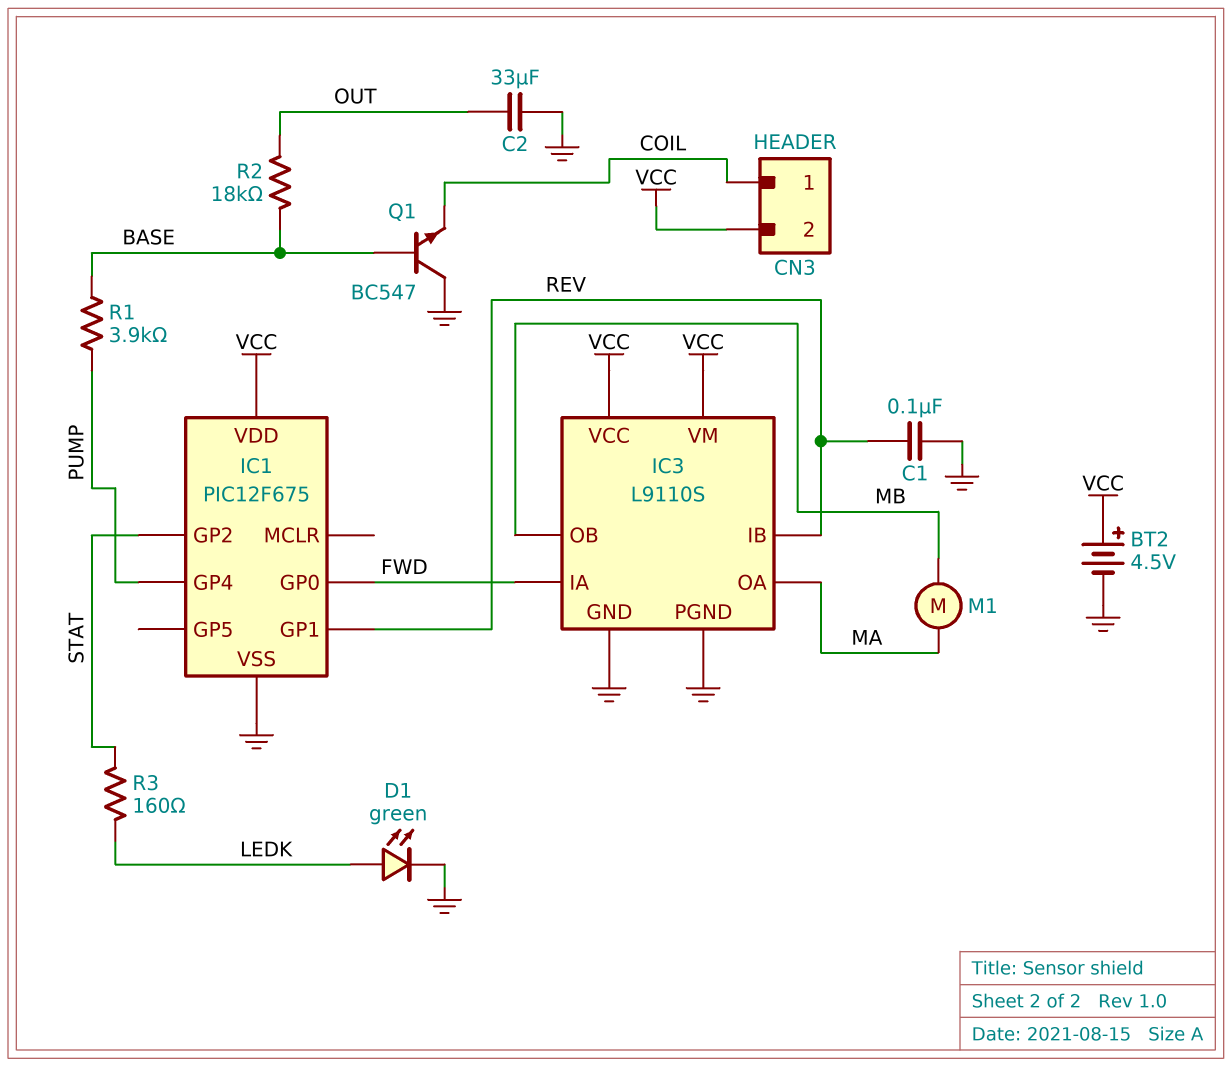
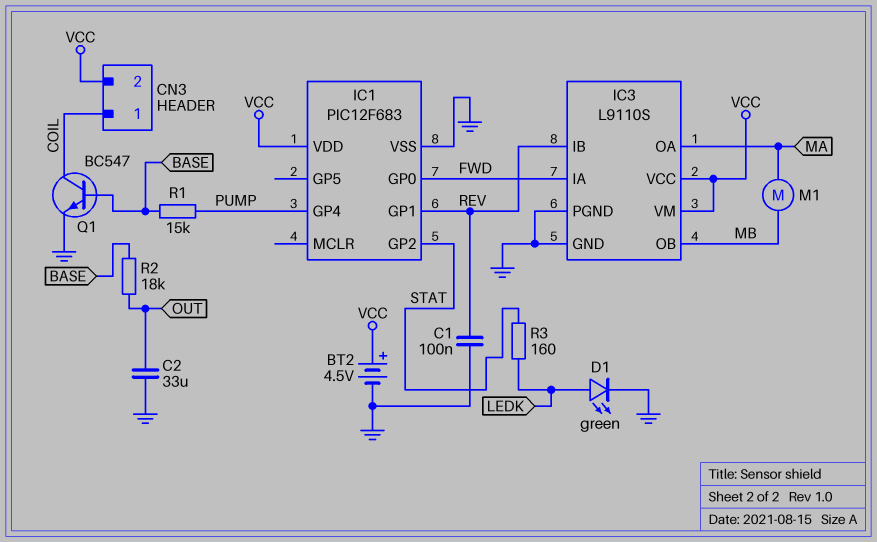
IC1: PIC12F675 -> PIC12F683
Q1: NPN BC547 (B BASE, C GND, E COIL) -> NPN BC547 (B BASE, C COIL, E GND)
R1: 3.9k (BASE, PUMP) -> 15k (BASE, PUMP)

